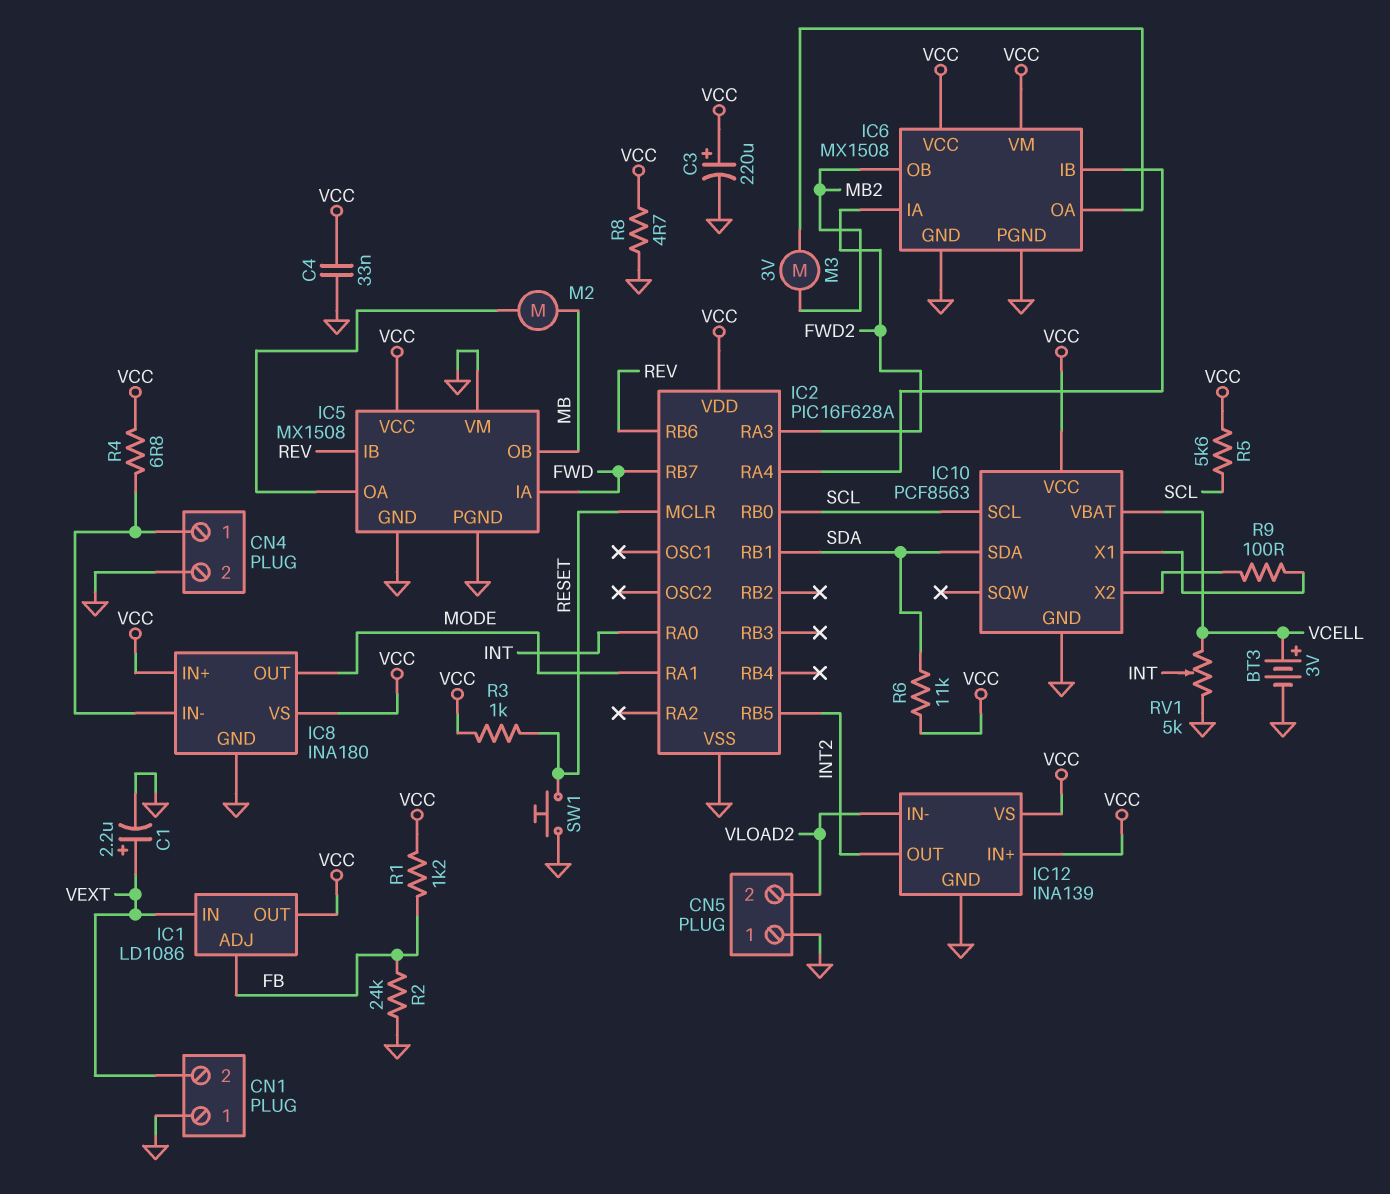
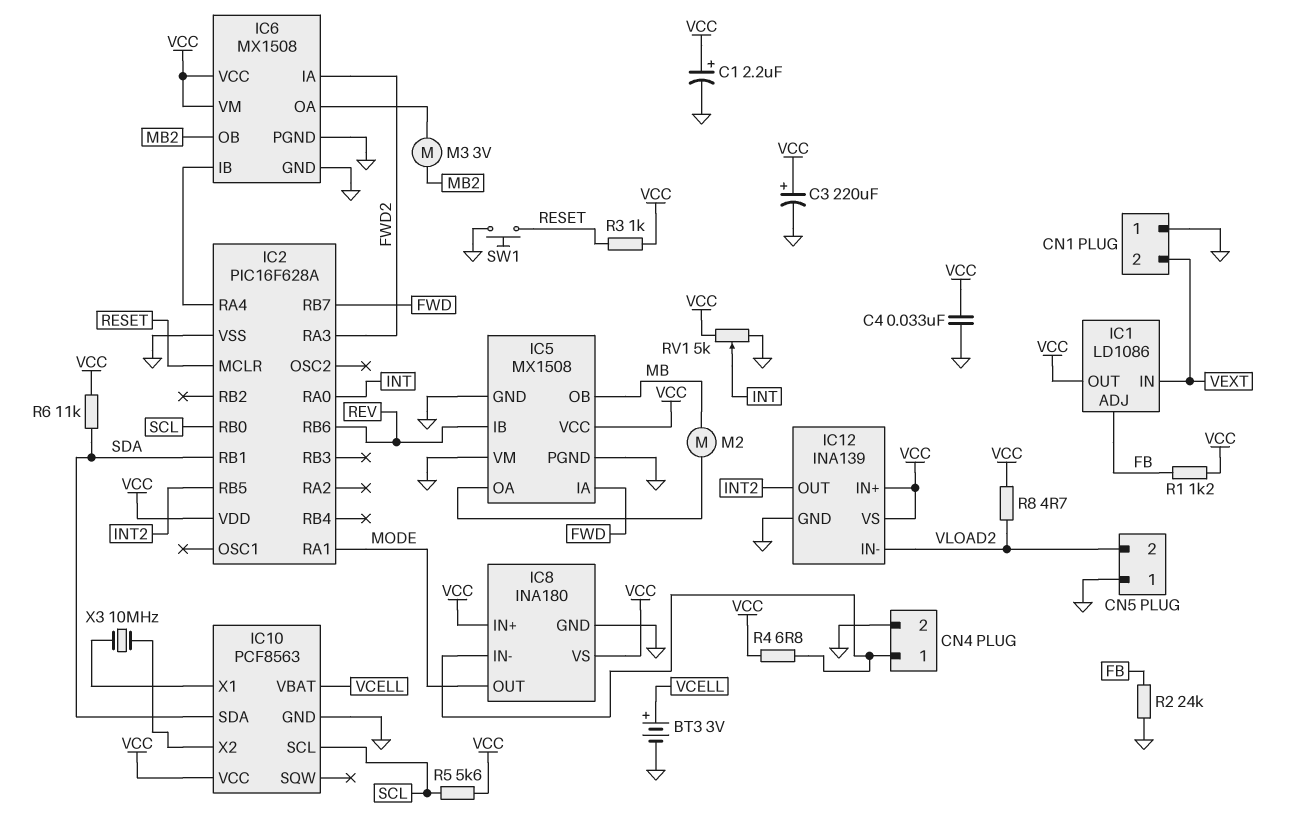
C1: 2.2uF (plus VEXT, minus GND) -> 2.2uF (plus VCC, minus GND)
R8: 4.7 (GND, VCC) -> 4.7 (VCC, VLOAD2)
R9: 100 (IC10/X1, IC10/X2) -> none
RV1: 5k (GND, VCELL, wiper INT) -> 5k (GND, VCC, wiper INT)
X3: none -> 10MHz (IC10/X1, IC10/X2)

